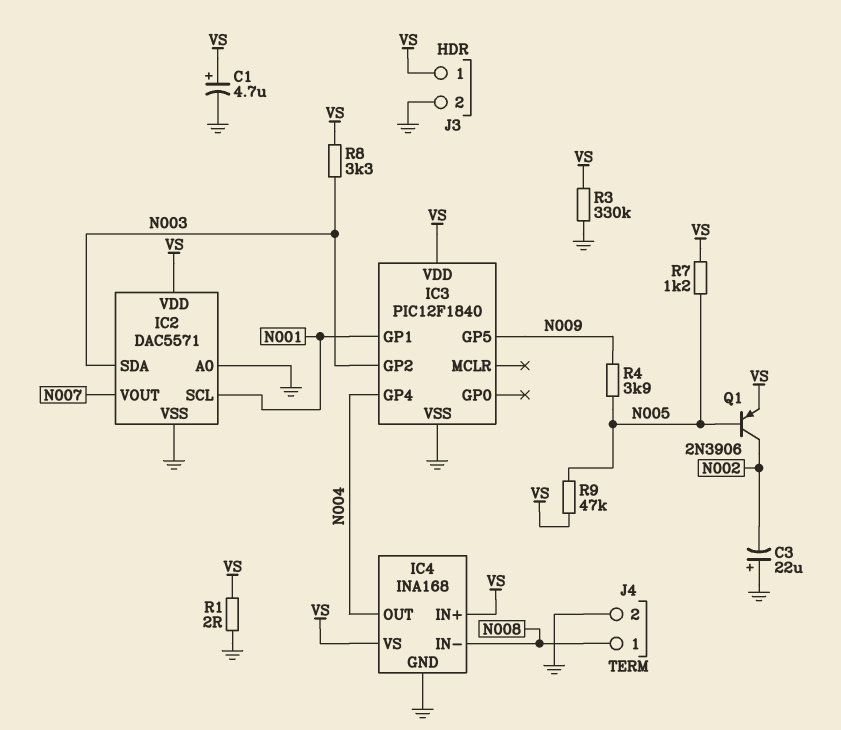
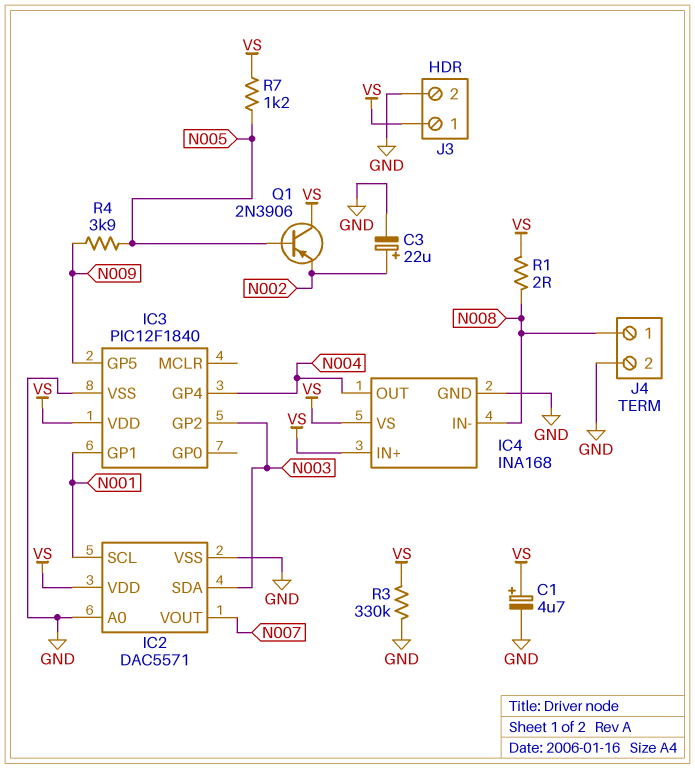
C3: 22uF (plus GND, minus N002) -> 22uF (plus N002, minus GND)
Q1: PNP 2N3906 (B N005, C N002, E VS) -> PNP 2N3906 (B N005, C VS, E N002)
R1: 2 (GND, VS) -> 2 (N008, VS)
R8: 3.3k (N003, VS) -> none
R9: 47k (N005, VS) -> none

